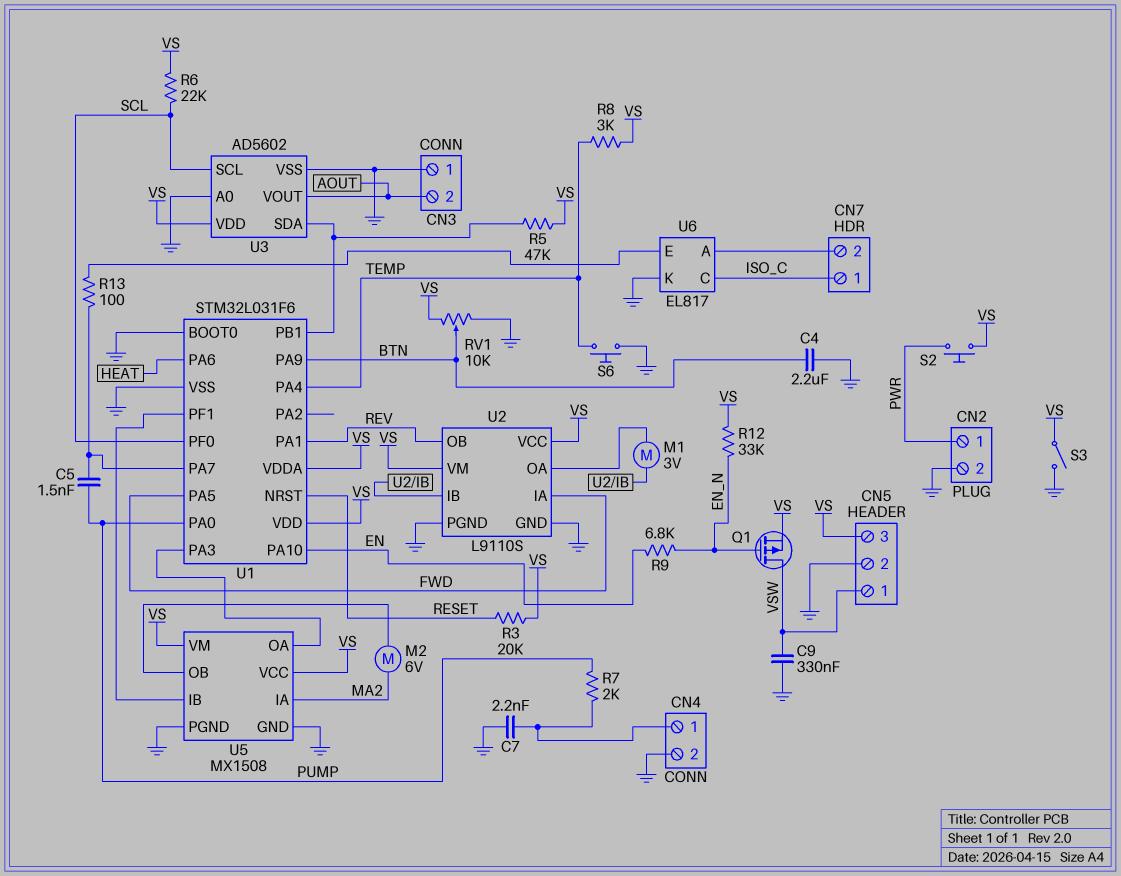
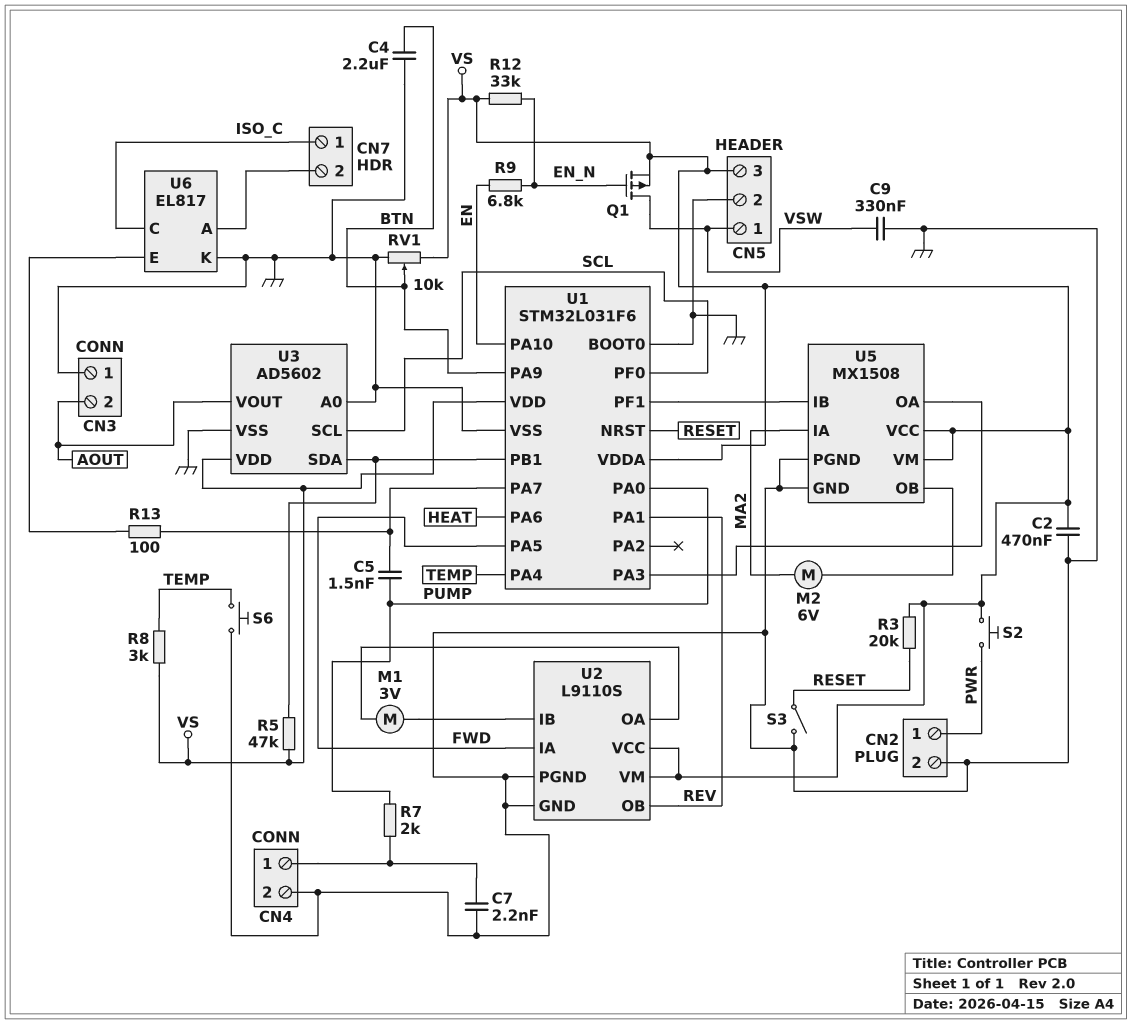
C2: none -> 470nF (GND, VS)
R6: 22k (SCL, VS) -> none
S3: switch (GND, VS) -> switch (GND, RESET)

